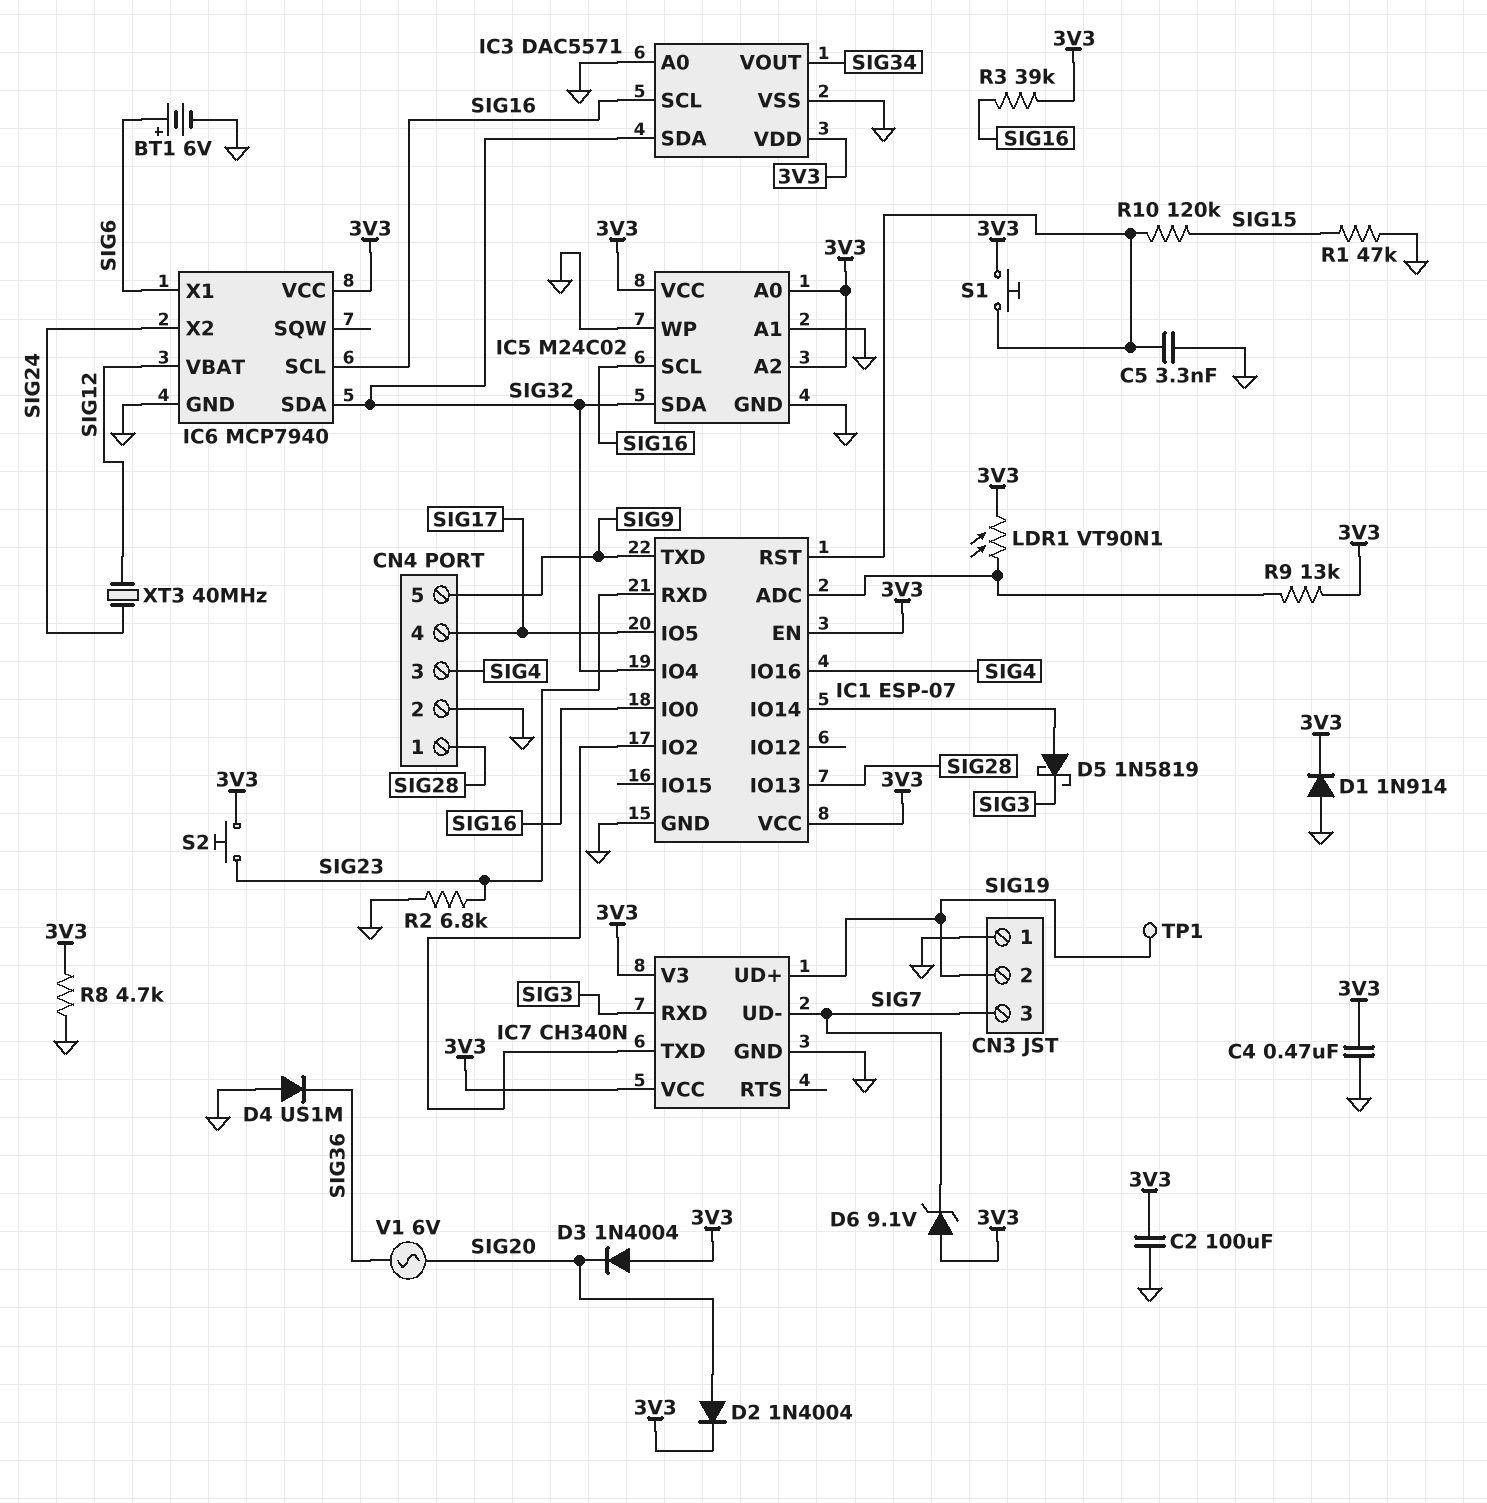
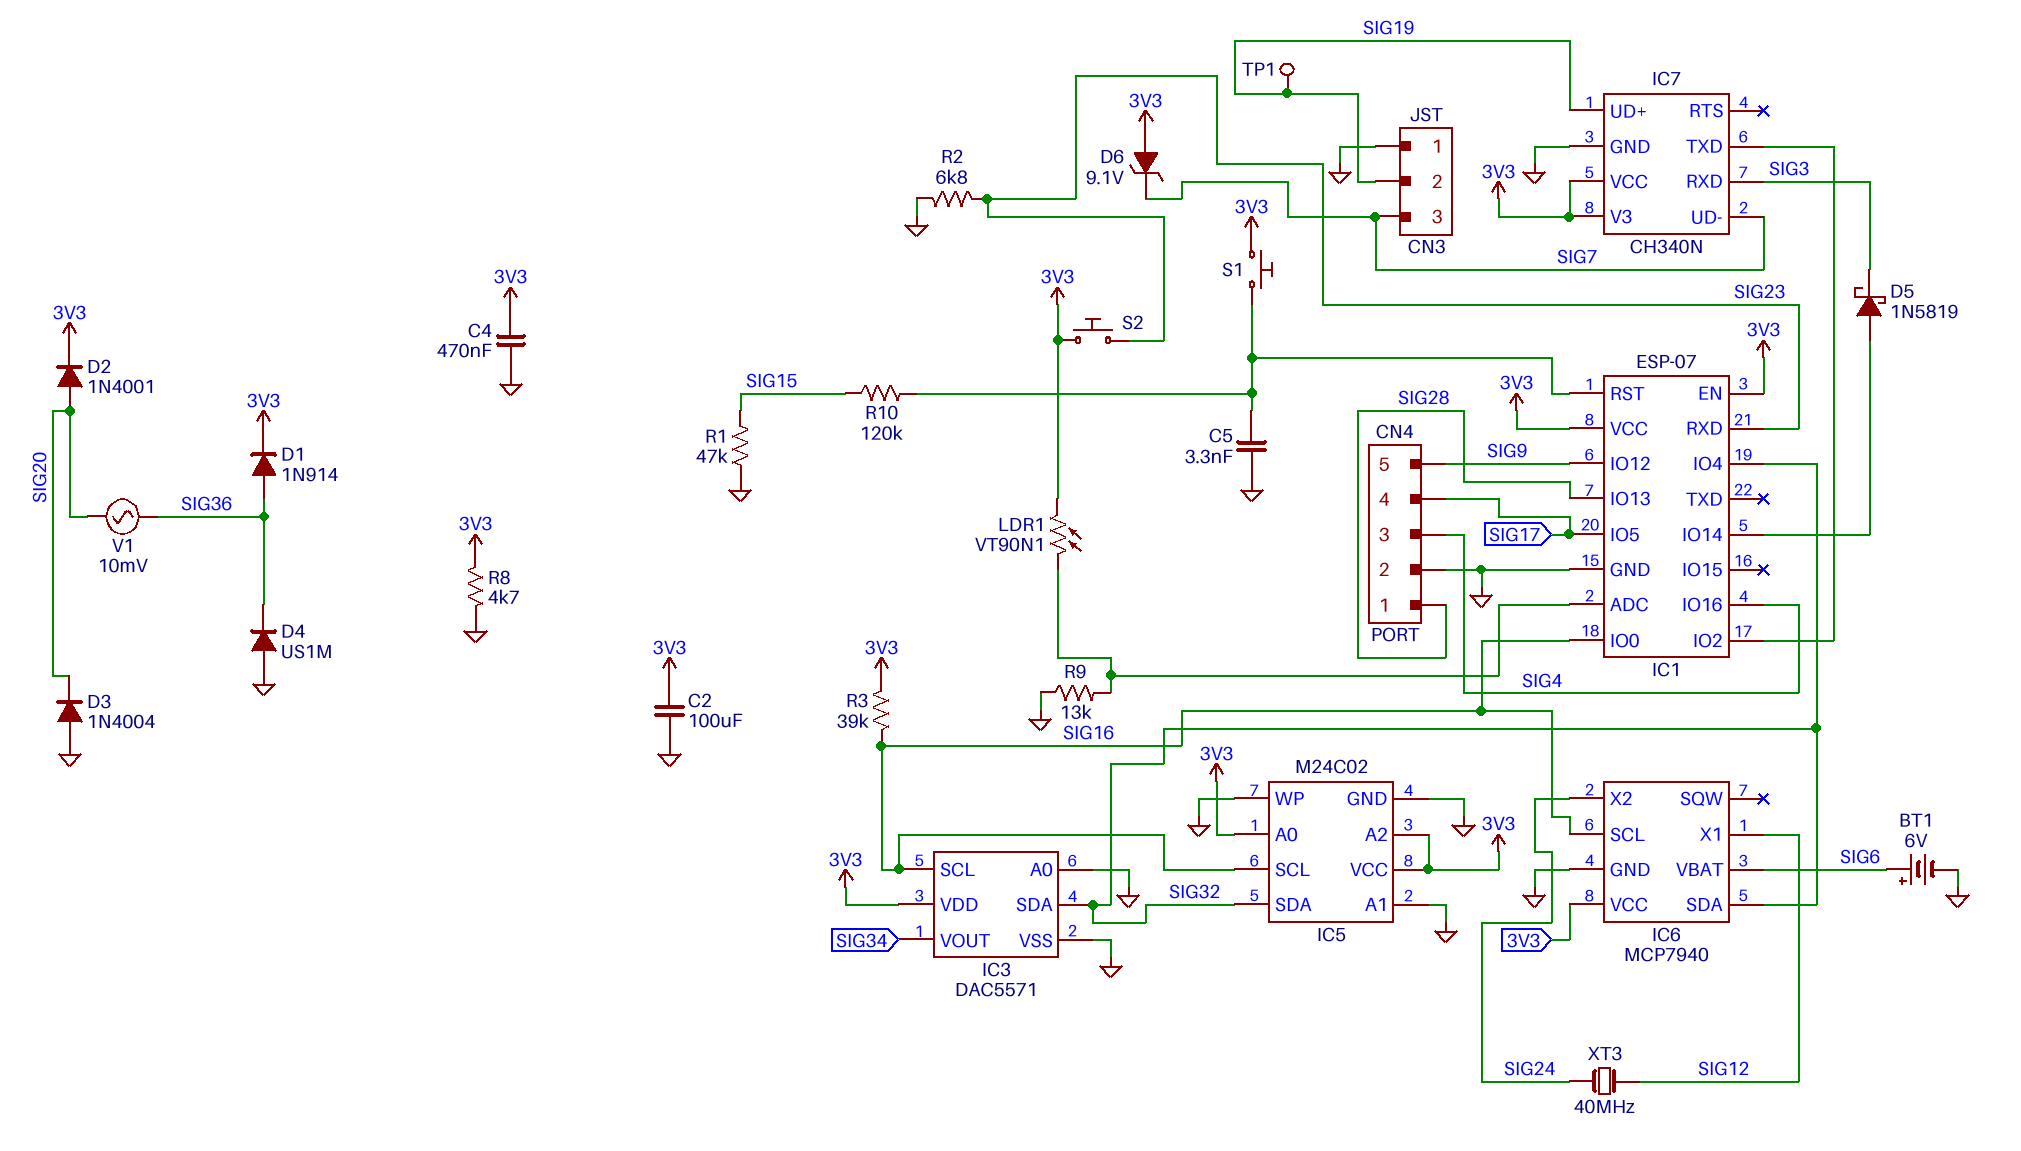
D1: diode 1N914 (A GND, K 3V3) -> diode 1N914 (A SIG36, K 3V3)
D2: diode 1N4004 (A SIG20, K 3V3) -> diode 1N4001 (A SIG20, K 3V3)
D3: diode 1N4004 (A 3V3, K SIG20) -> diode 1N4004 (A GND, K SIG20)
IC1 pin IO12: none -> SIG9
IC1 pin TXD: SIG9 -> none
IC6 pin VBAT: SIG12 -> SIG6
IC6 pin X1: SIG6 -> SIG12
R9: 13k (3V3, IC1/ADC) -> 13k (GND, IC1/ADC)
V1: AC 6V (SIG20, SIG36) -> AC 10mV (SIG20, SIG36)

